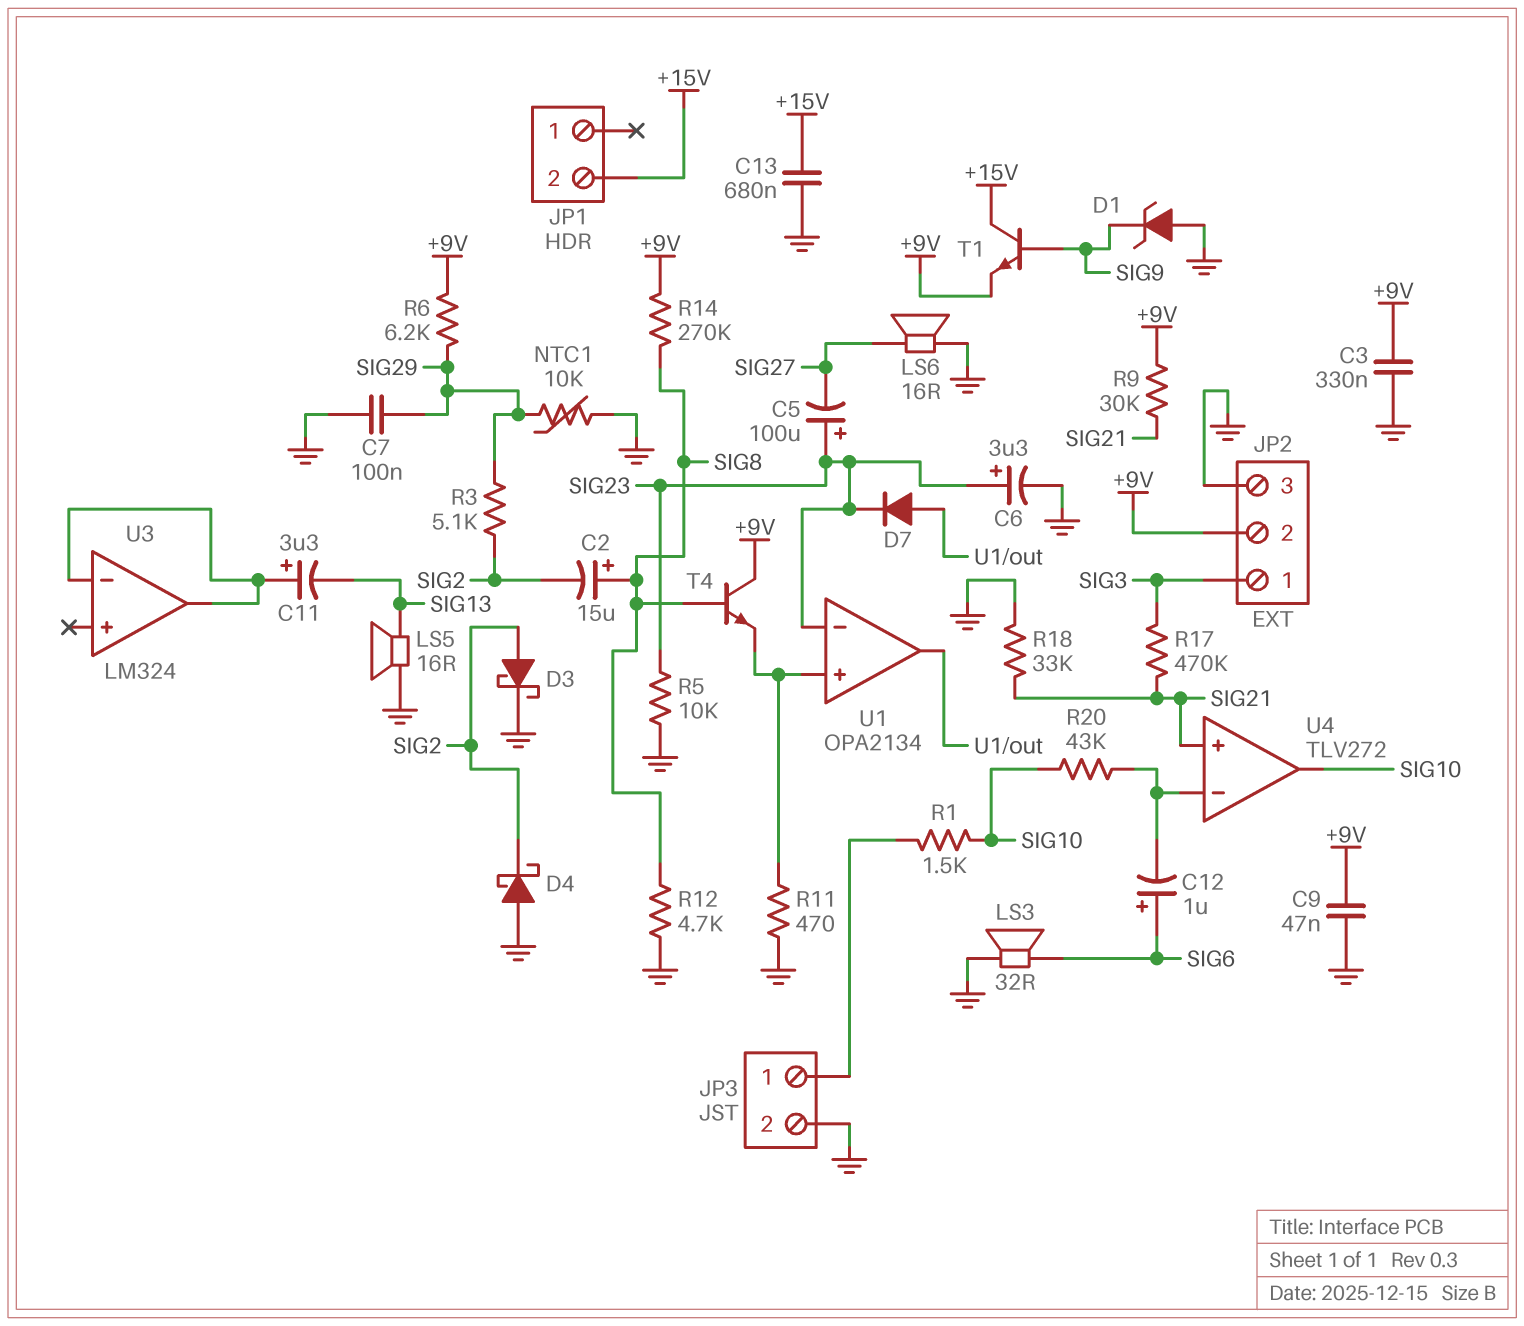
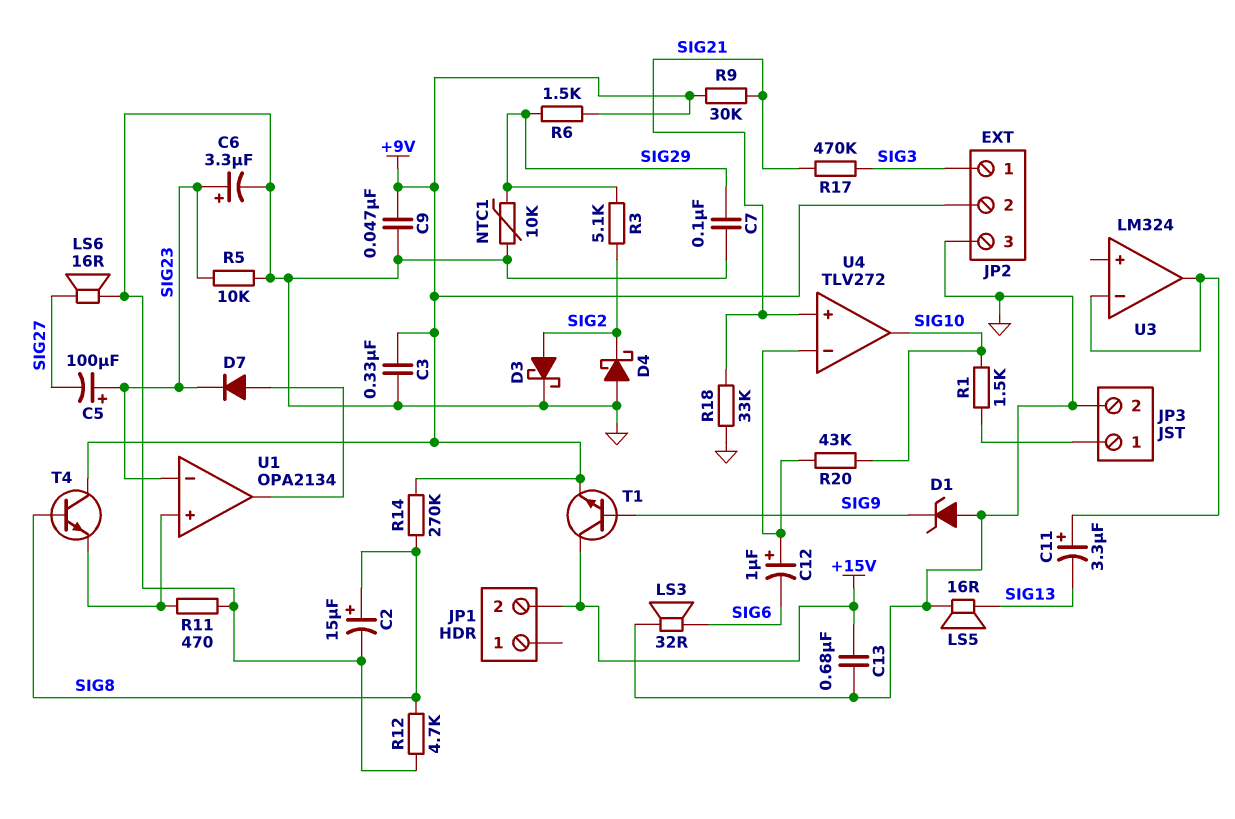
C2: 15uF (plus SIG8, minus SIG2) -> 15uF (plus SIG8, minus GND)
C12: 1uF (plus SIG6, minus U4/in-) -> 1uF (plus U4/in-, minus SIG6)
R6: 6.2k (+9V, SIG29) -> 1.5k (+9V, SIG29)

